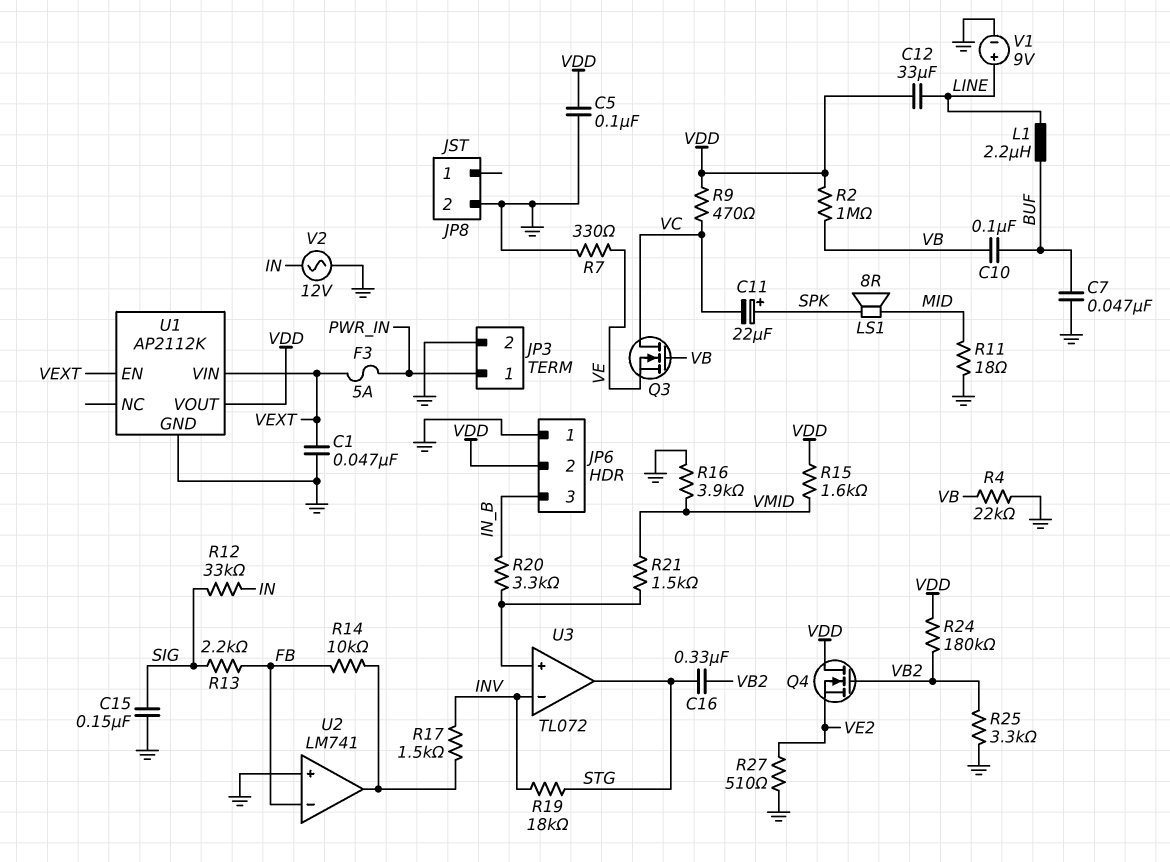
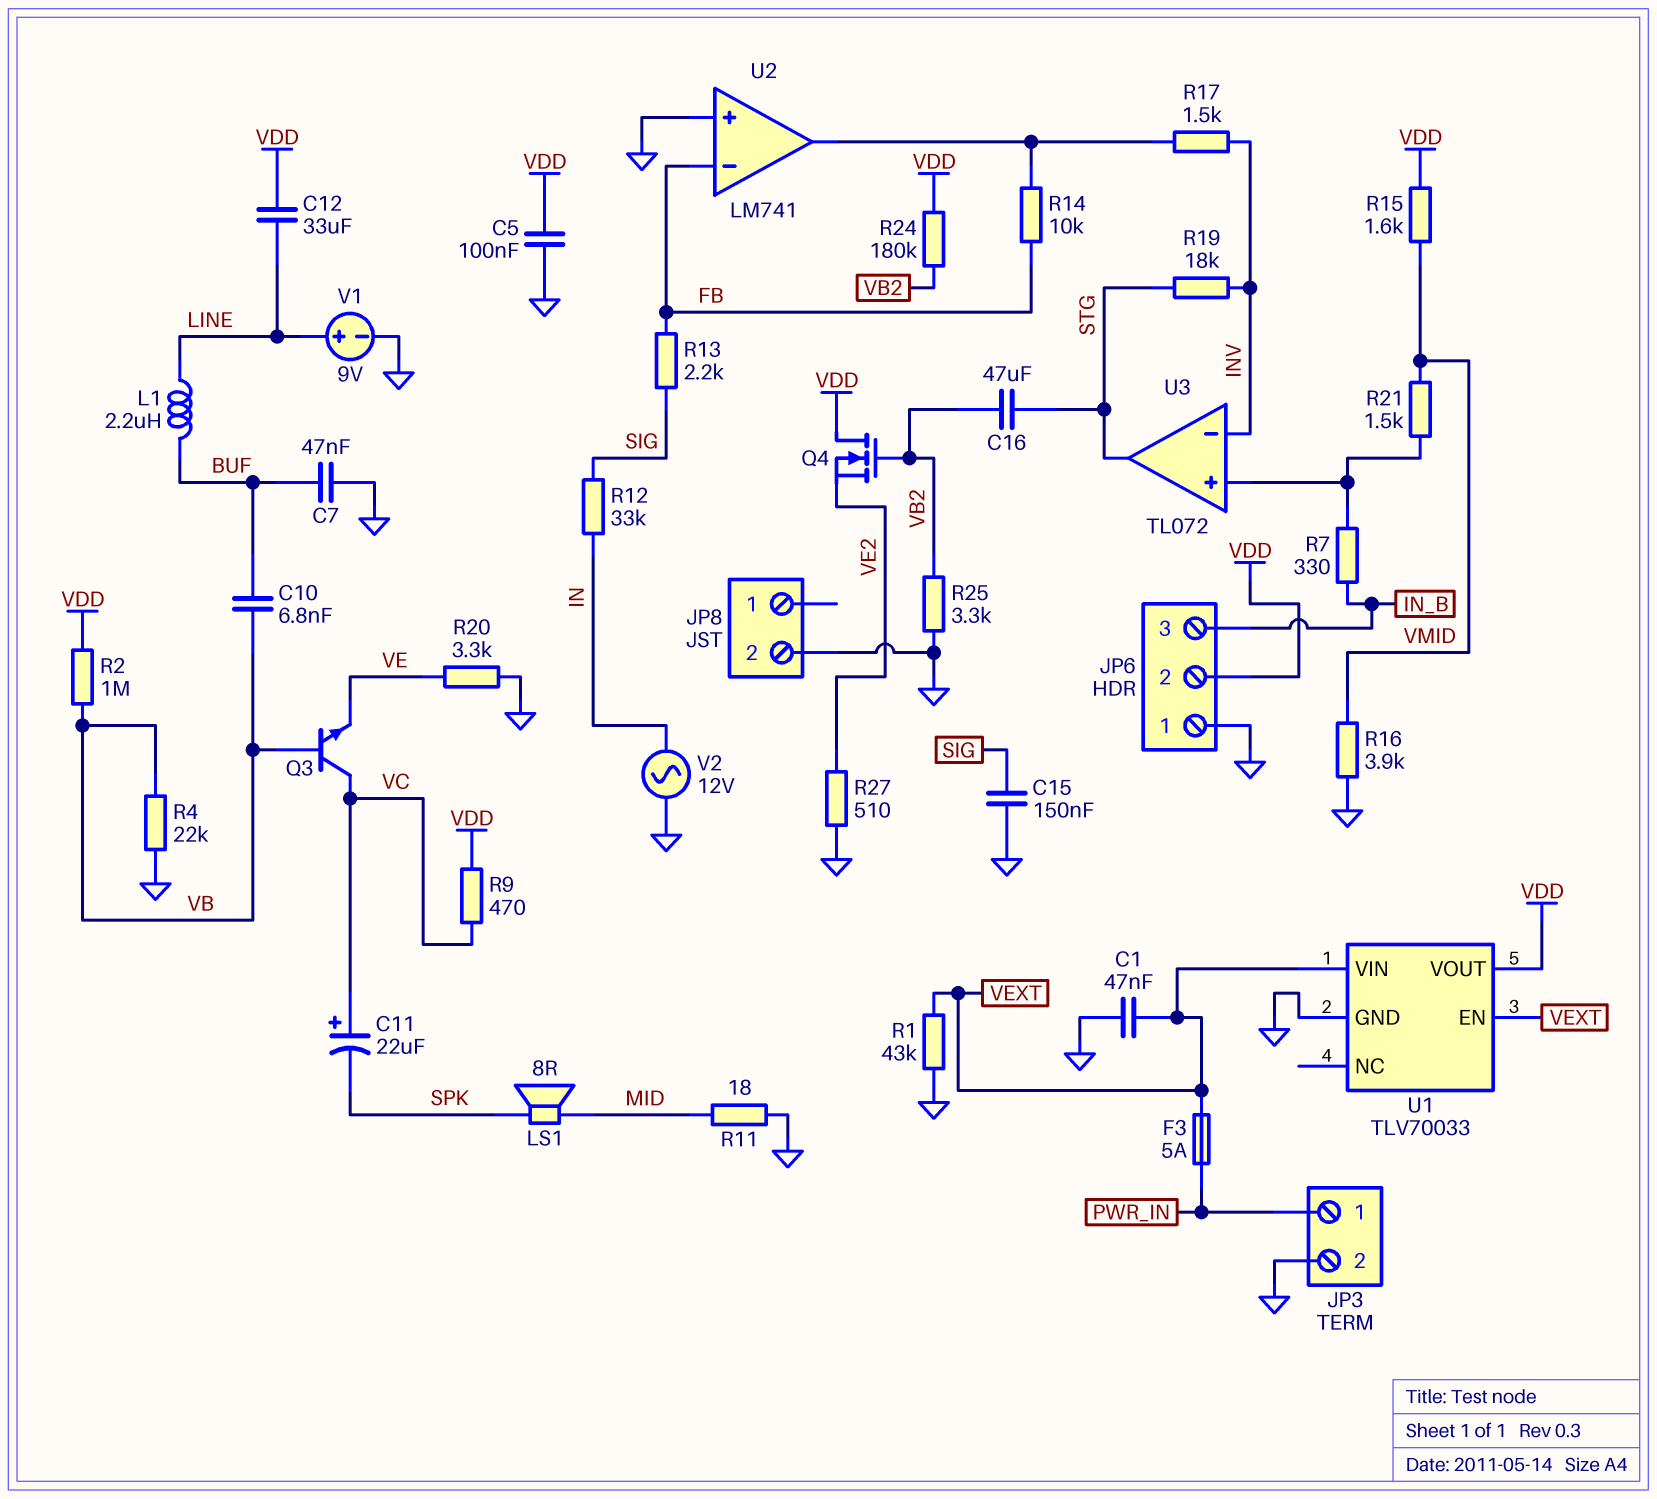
C10: 100nF (BUF, VB) -> 6.8nF (BUF, VB)
C11: 22uF (plus SPK, minus VC) -> 22uF (plus VC, minus SPK)
C16: 330nF (STG, VB2) -> 47uF (STG, VB2)
Q3: NMOS (G VB, D VC, S VE) -> NPN (B VB, C VC, E VE)
R1: none -> 43k (GND, VEXT)
R7: 330 (GND, VE) -> 330 (IN_B, U3/in+)
R20: 3.3k (IN_B, U3/in+) -> 3.3k (GND, VE)
U1: AP2112K -> TLV70033

